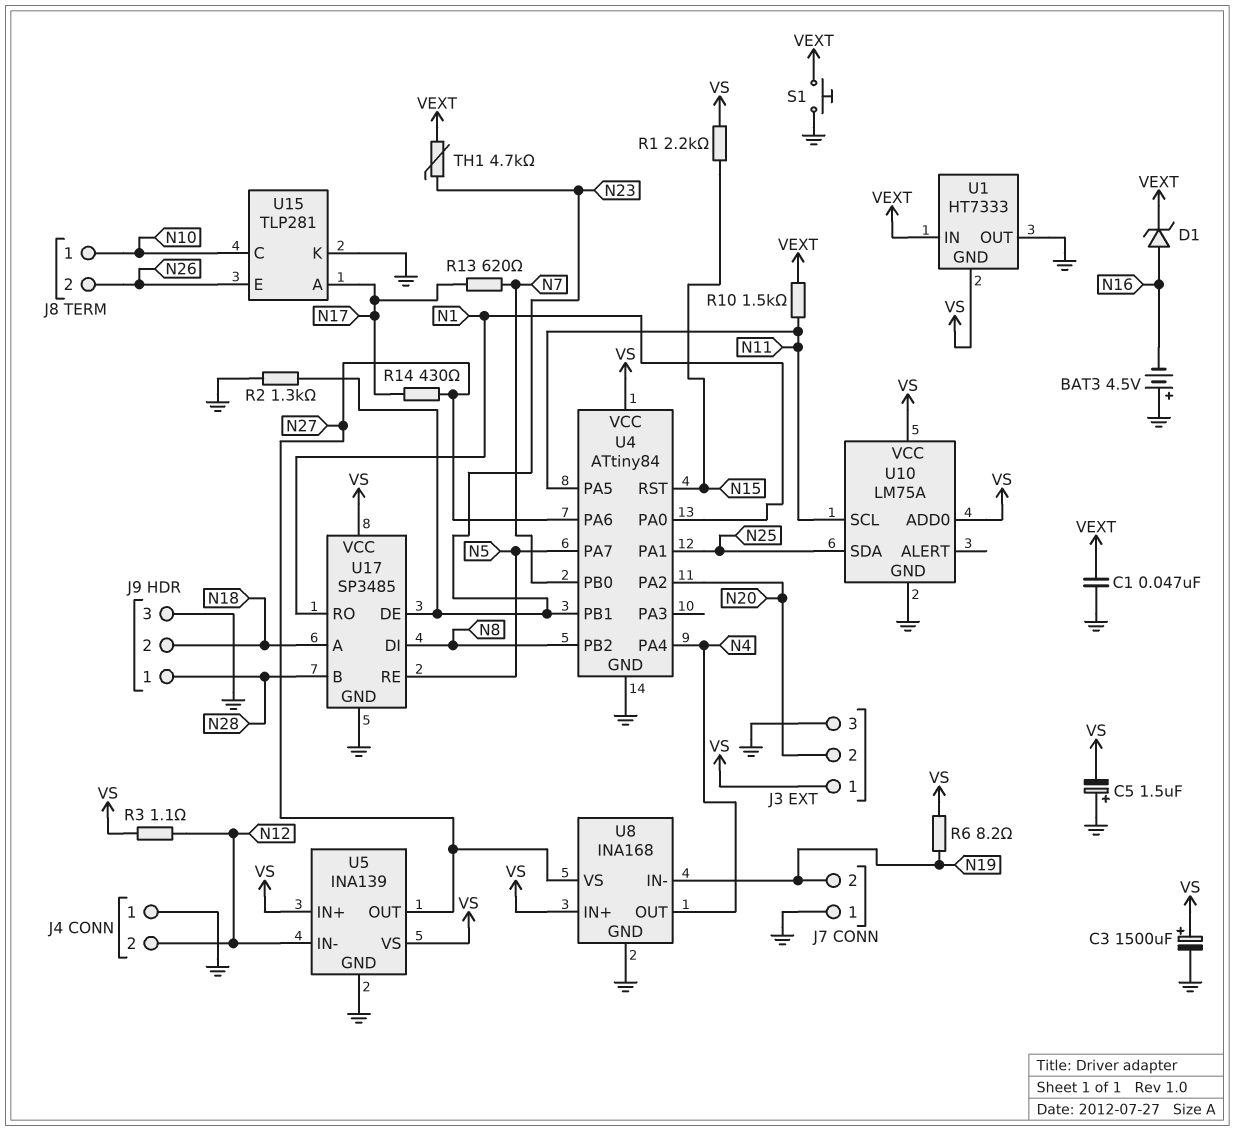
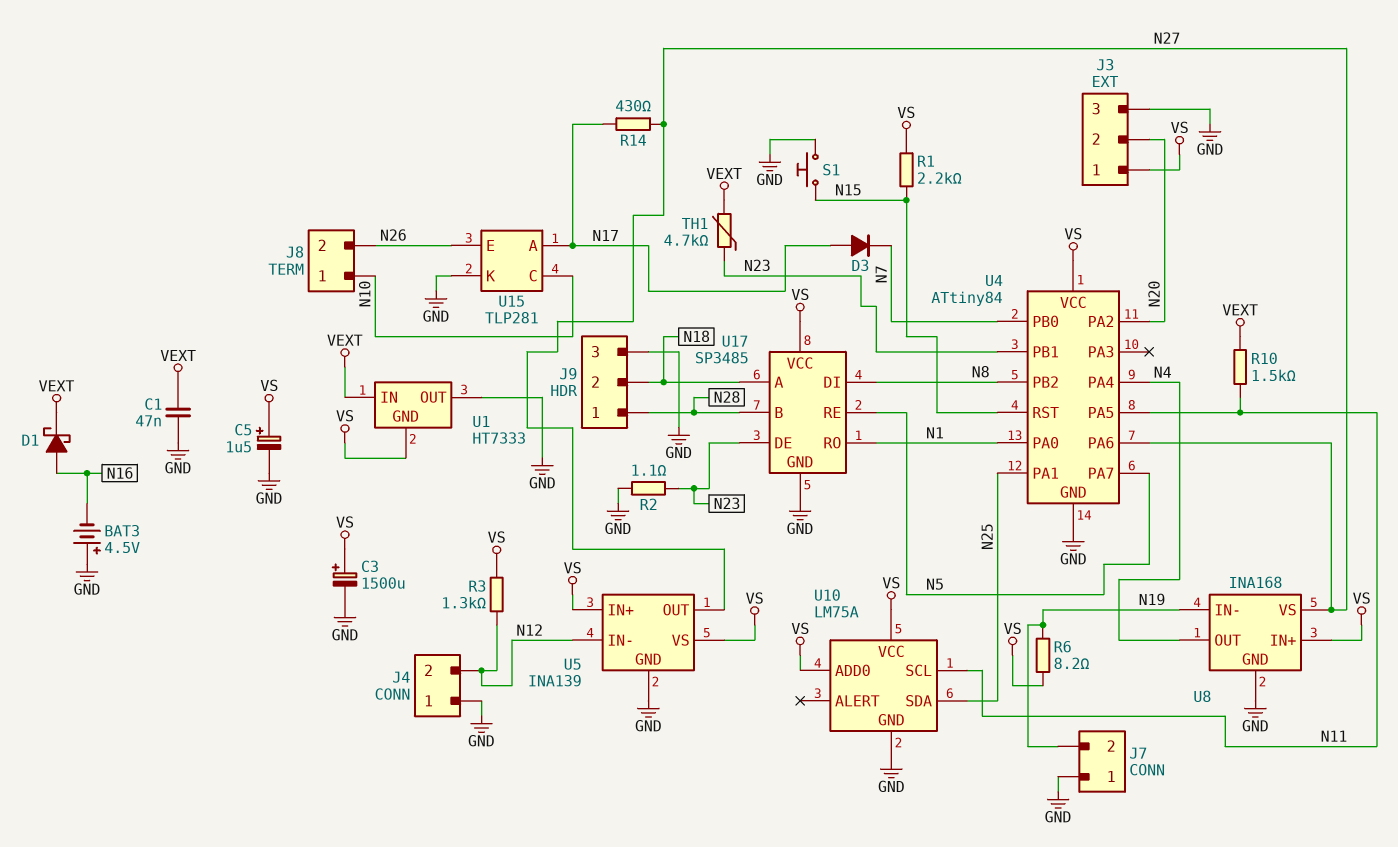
C5: 1.5uF (plus GND, minus VS) -> 1.5uF (plus VS, minus GND)
D1: zener (A N16, K VEXT) -> schottky (A N16, K VEXT)
D3: none -> diode (A N17, K N7)
R2: 1.3k (GND, N23) -> 1.1 (GND, N23)
R3: 1.1 (N12, VS) -> 1.3k (N12, VS)
R13: 620 (N7, N17) -> none
S1: button (GND, VEXT) -> button (GND, N15)

